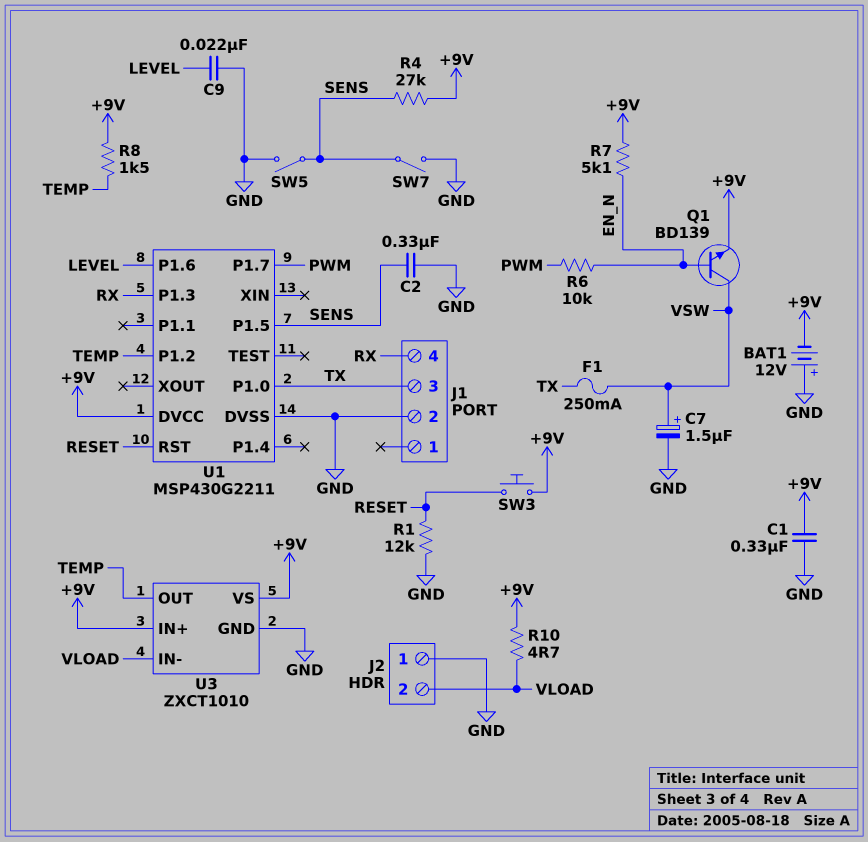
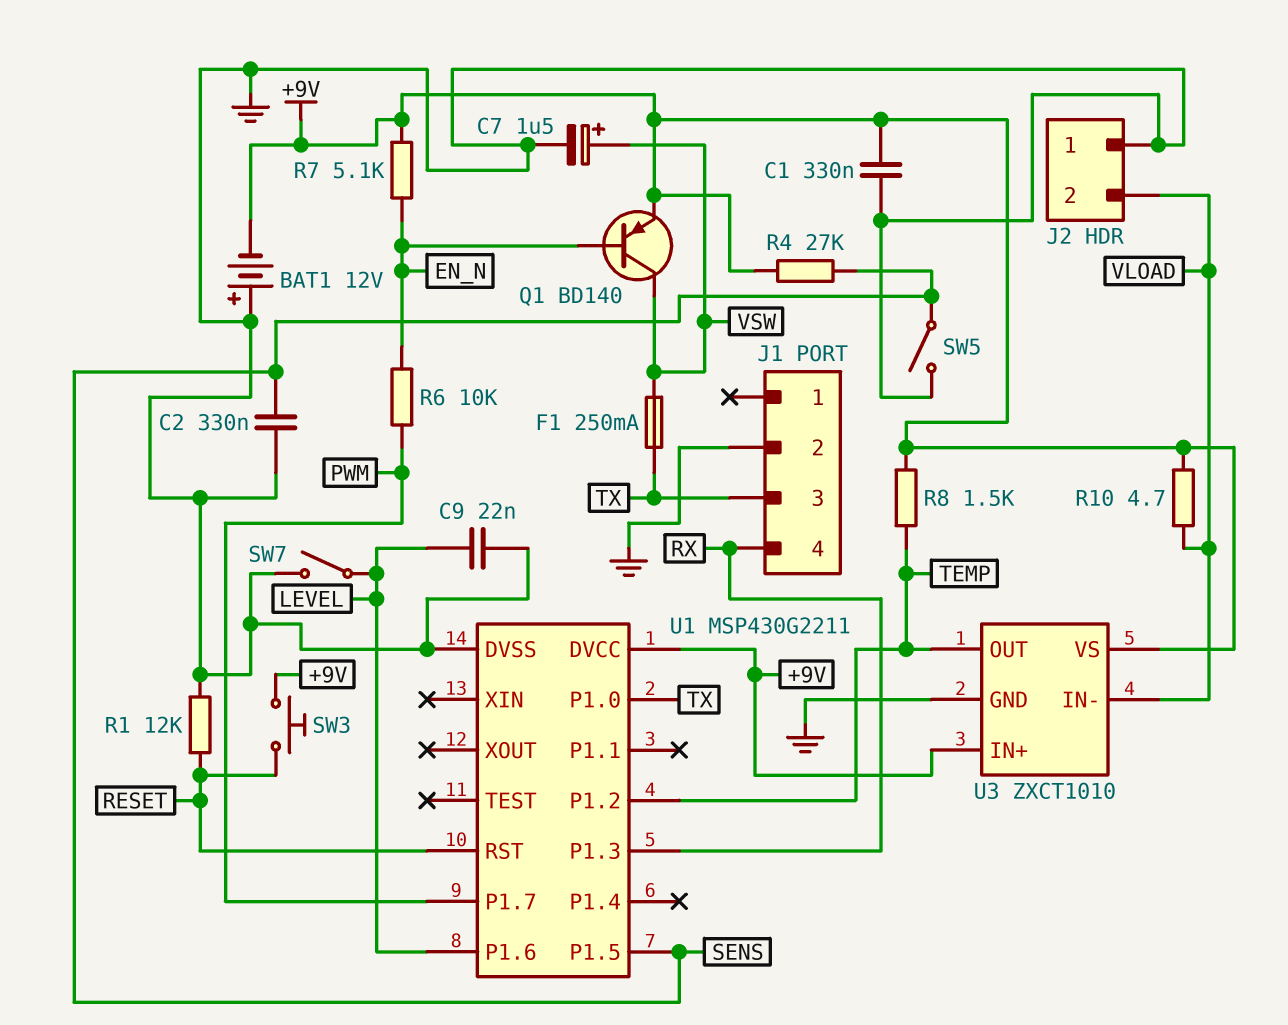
Q1: NPN BD139 (B EN_N, C VSW, E +9V) -> PNP BD140 (B EN_N, C VSW, E +9V)
SW7: switch (GND, SENS) -> switch (GND, LEVEL)

